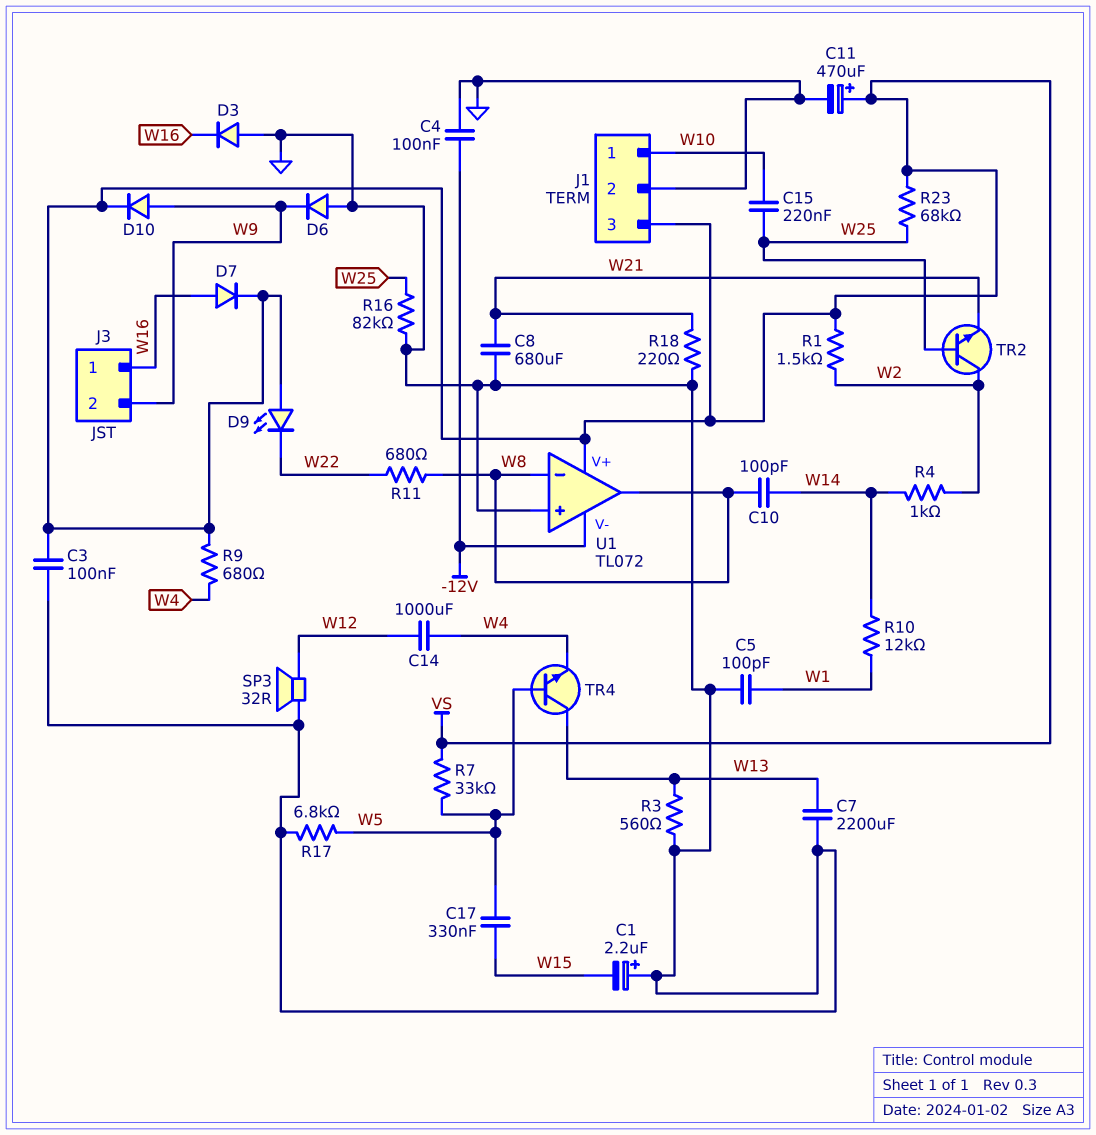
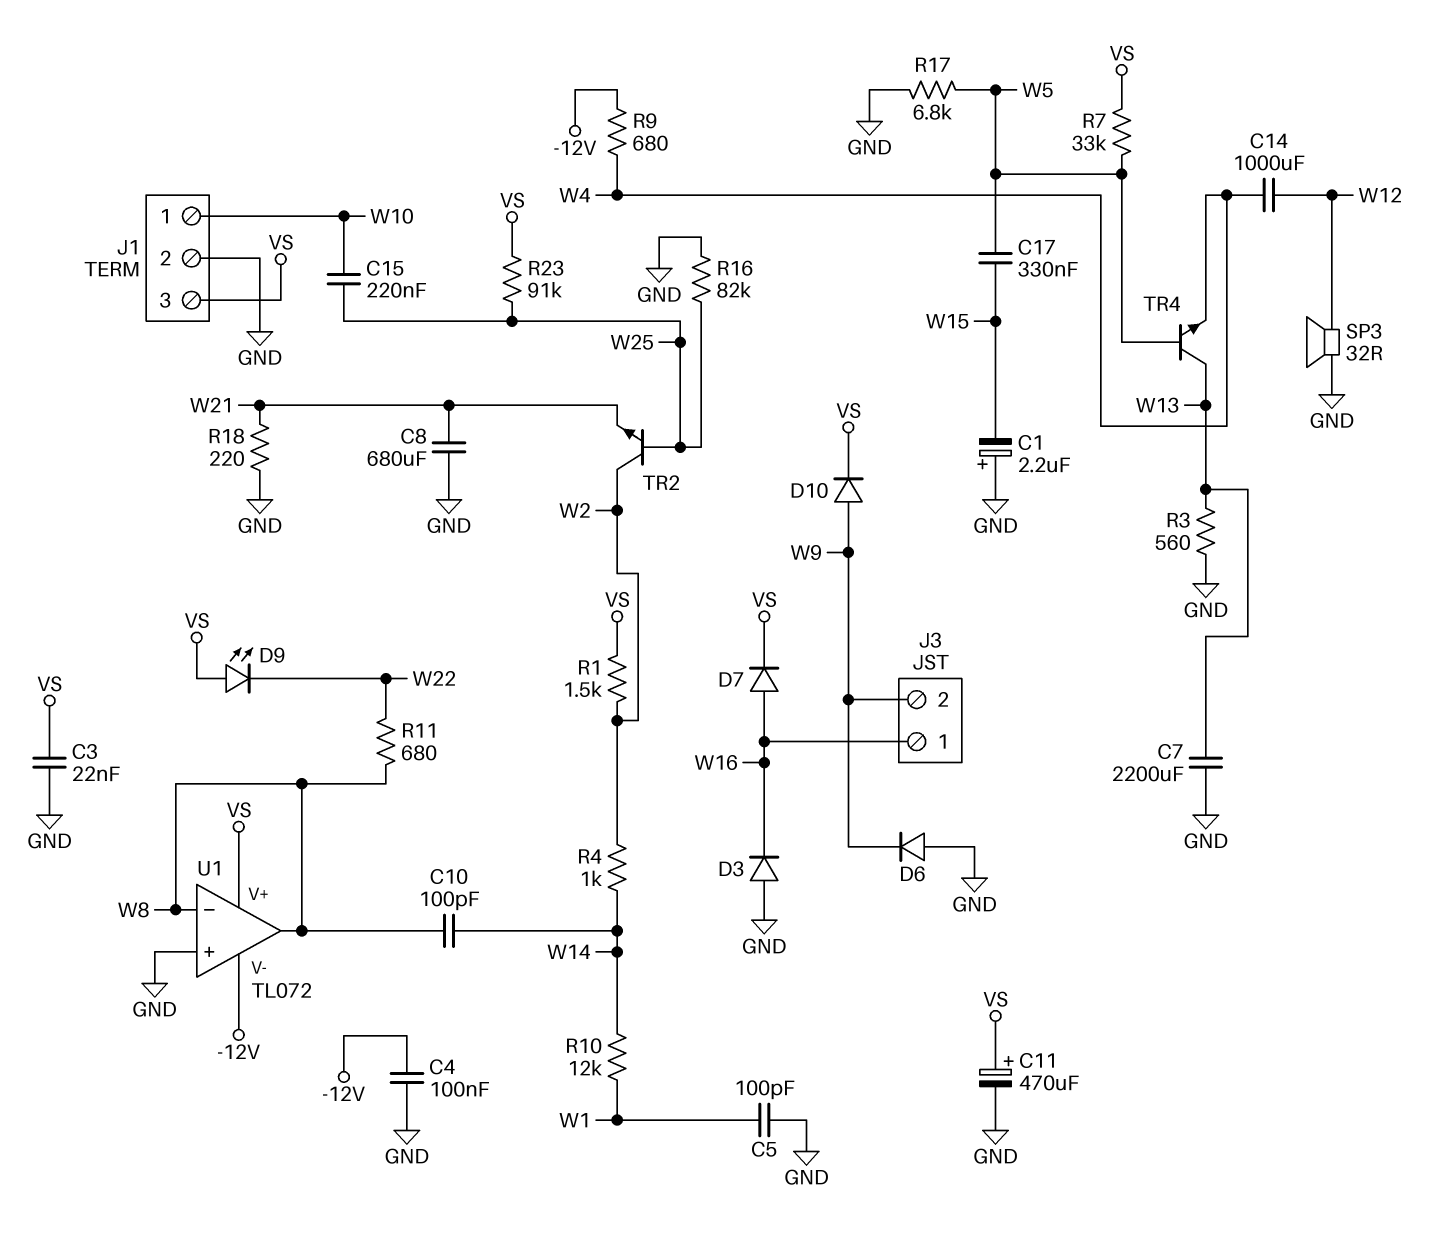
C3: 100nF (GND, VS) -> 22nF (GND, VS)
R9: 680 (VS, W4) -> 680 (-12V, W4)
R23: 68k (VS, W25) -> 91k (VS, W25)

